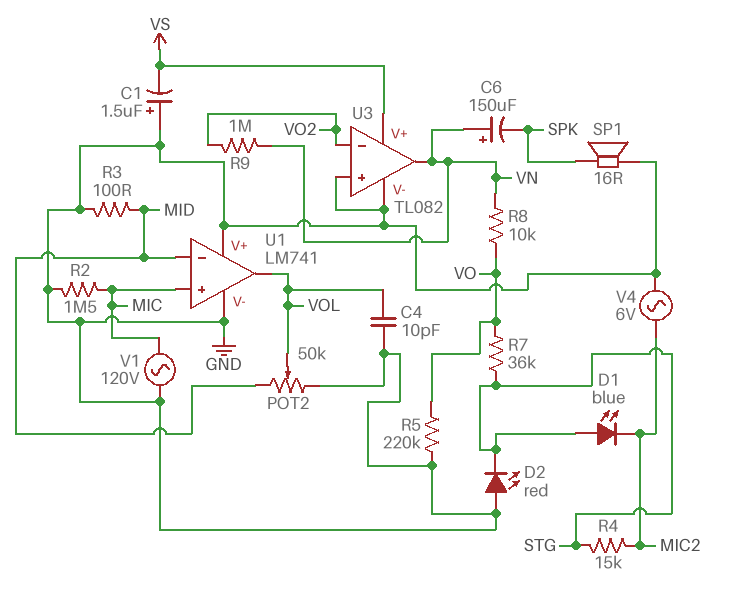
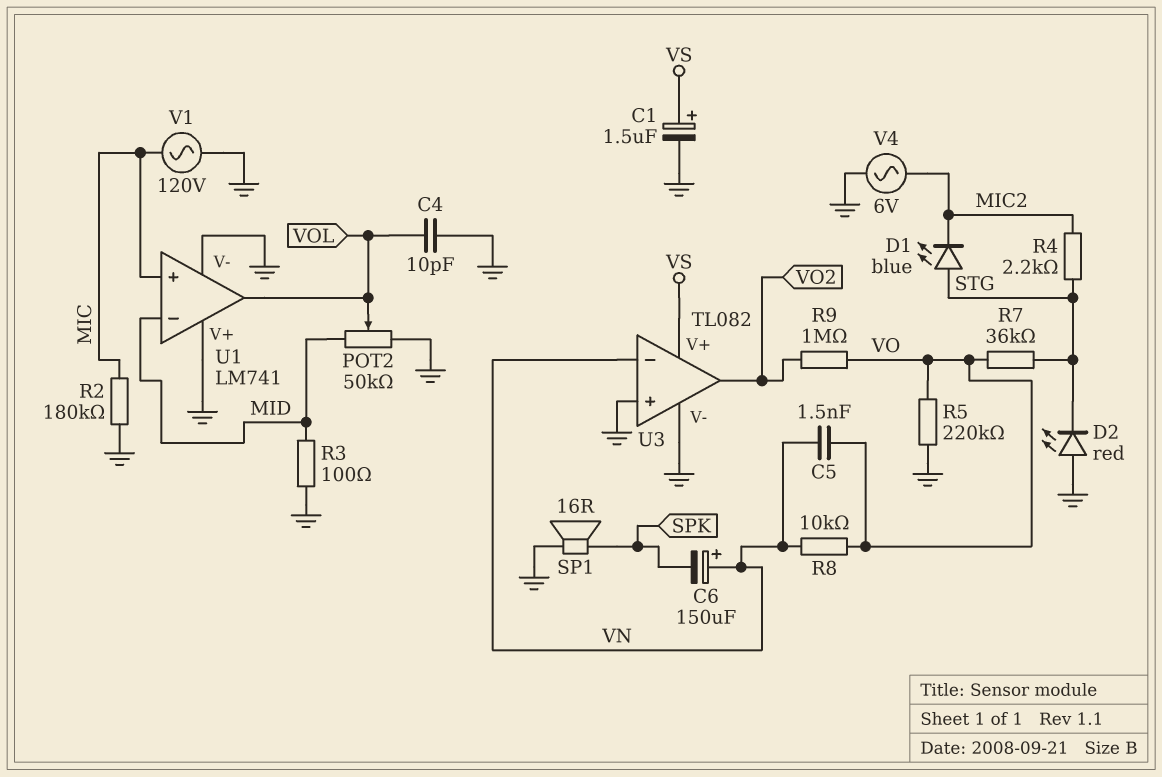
C1: 1.5uF (plus GND, minus VS) -> 1.5uF (plus VS, minus GND)
C5: none -> 1.5nF (VN, VO)
R2: 1.5M (GND, MIC) -> 180k (GND, MIC)
R4: 15k (MIC2, STG) -> 2.2k (MIC2, STG)
R9: 1M (VN, VO2) -> 1M (VO, VO2)
U3 pin in-: VO2 -> VN
U3 pin out: VN -> VO2

